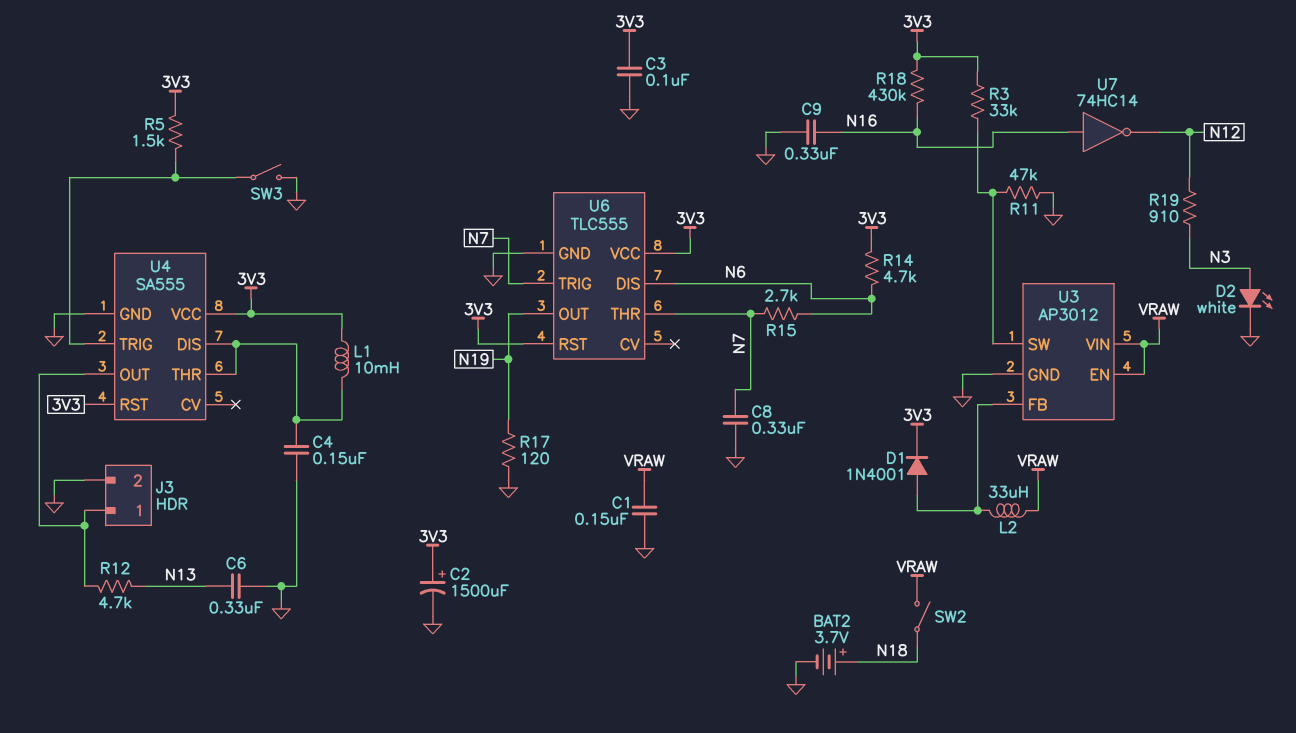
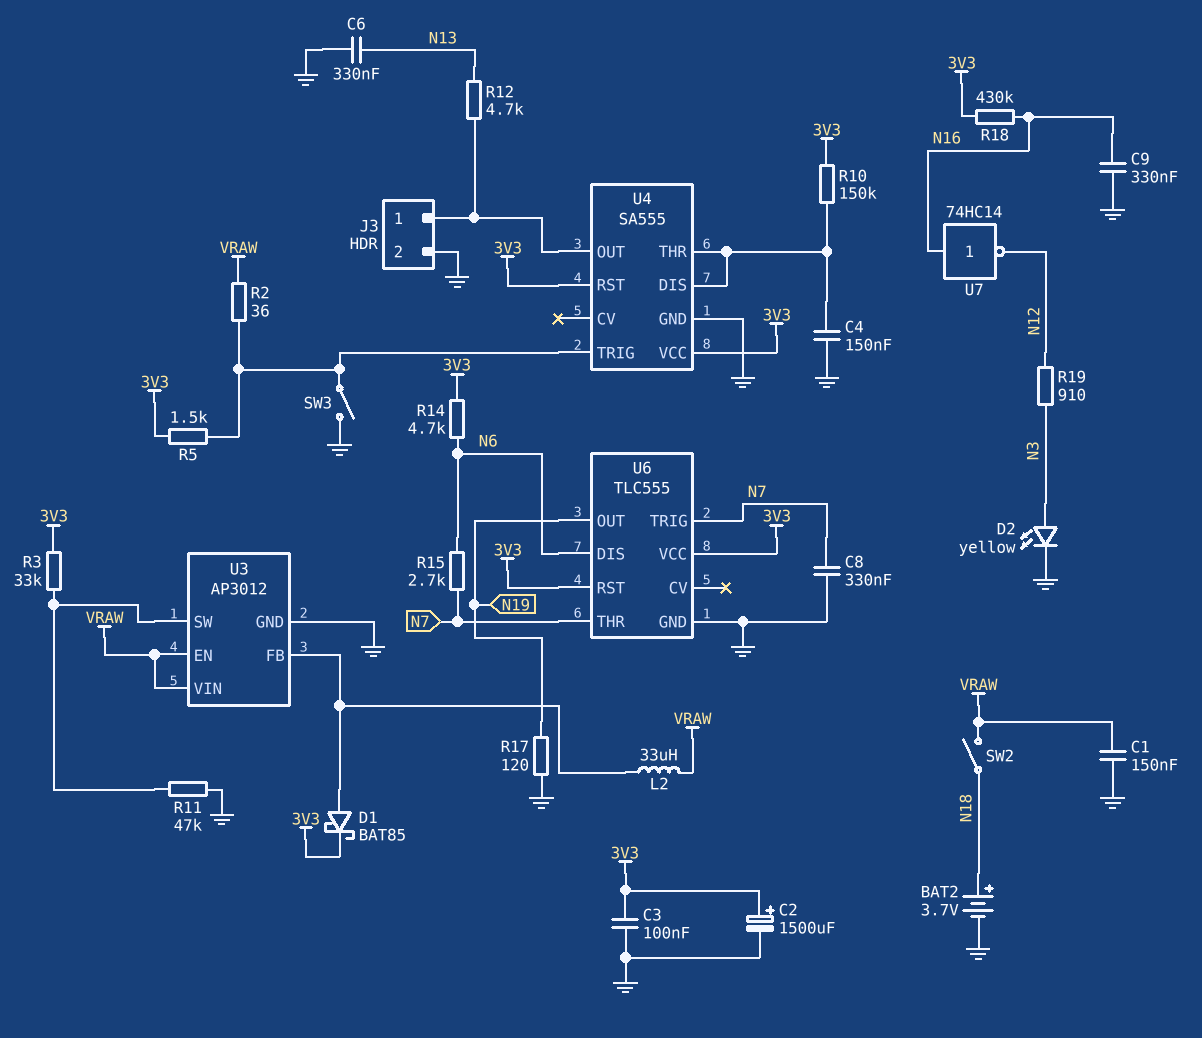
D1: diode 1N4001 (A U3/FB, K 3V3) -> schottky BAT85 (A U3/FB, K 3V3)
D2: LED white (A N3, K GND) -> LED yellow (A N3, K GND)
L1: 10mH (3V3, U4/DIS) -> none
R2: none -> 36 (U4/TRIG, VRAW)
R10: none -> 150k (3V3, U4/DIS)

